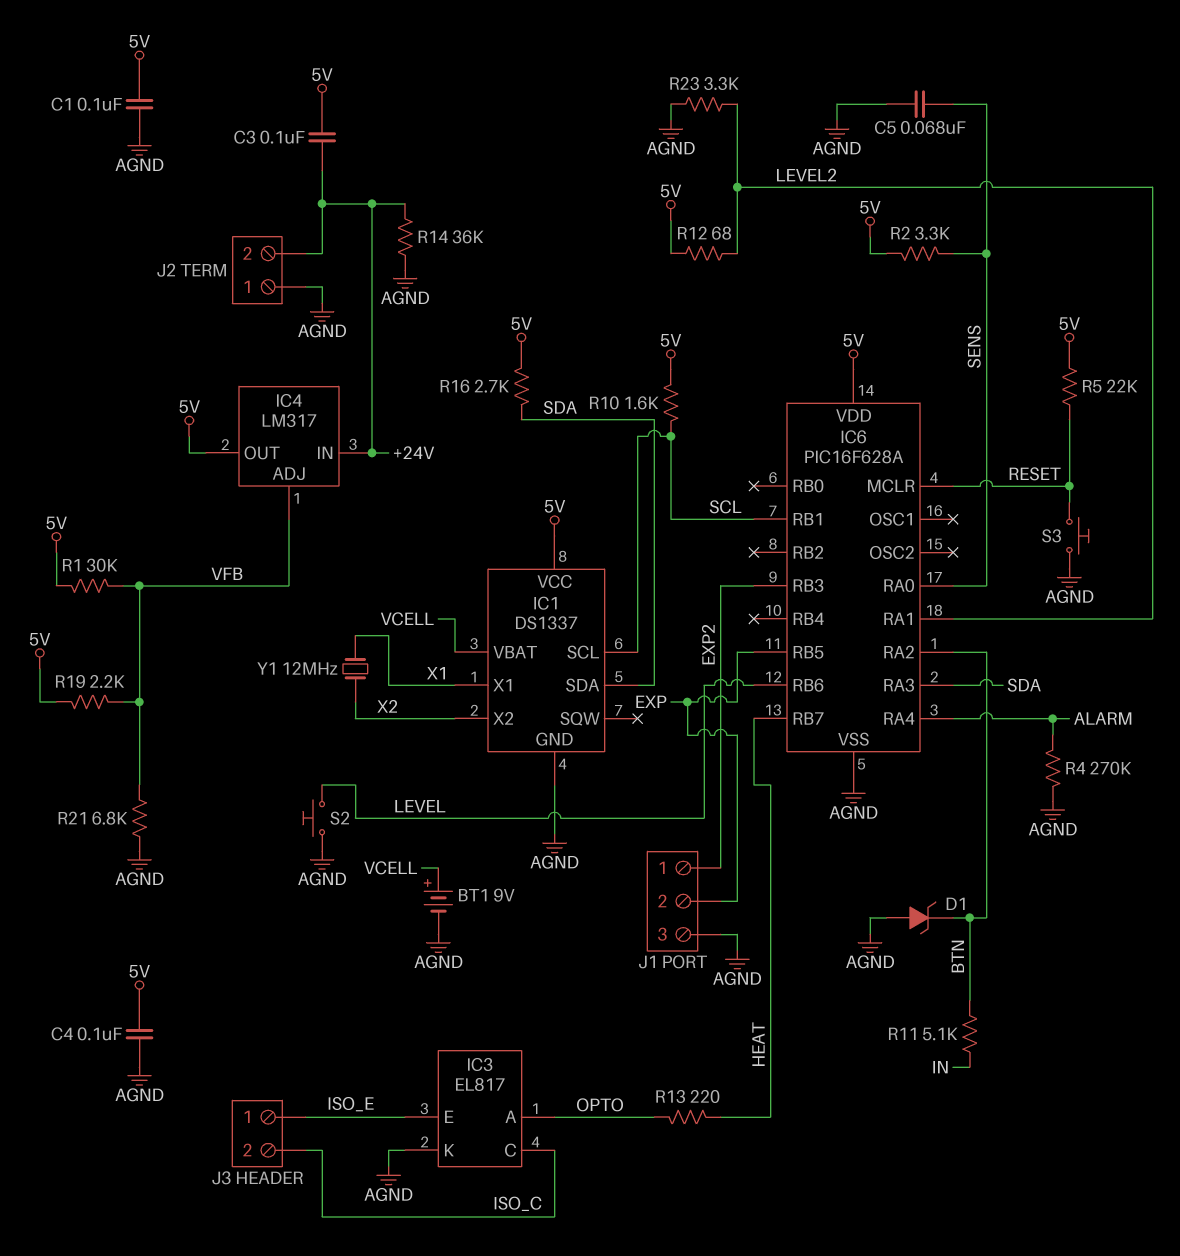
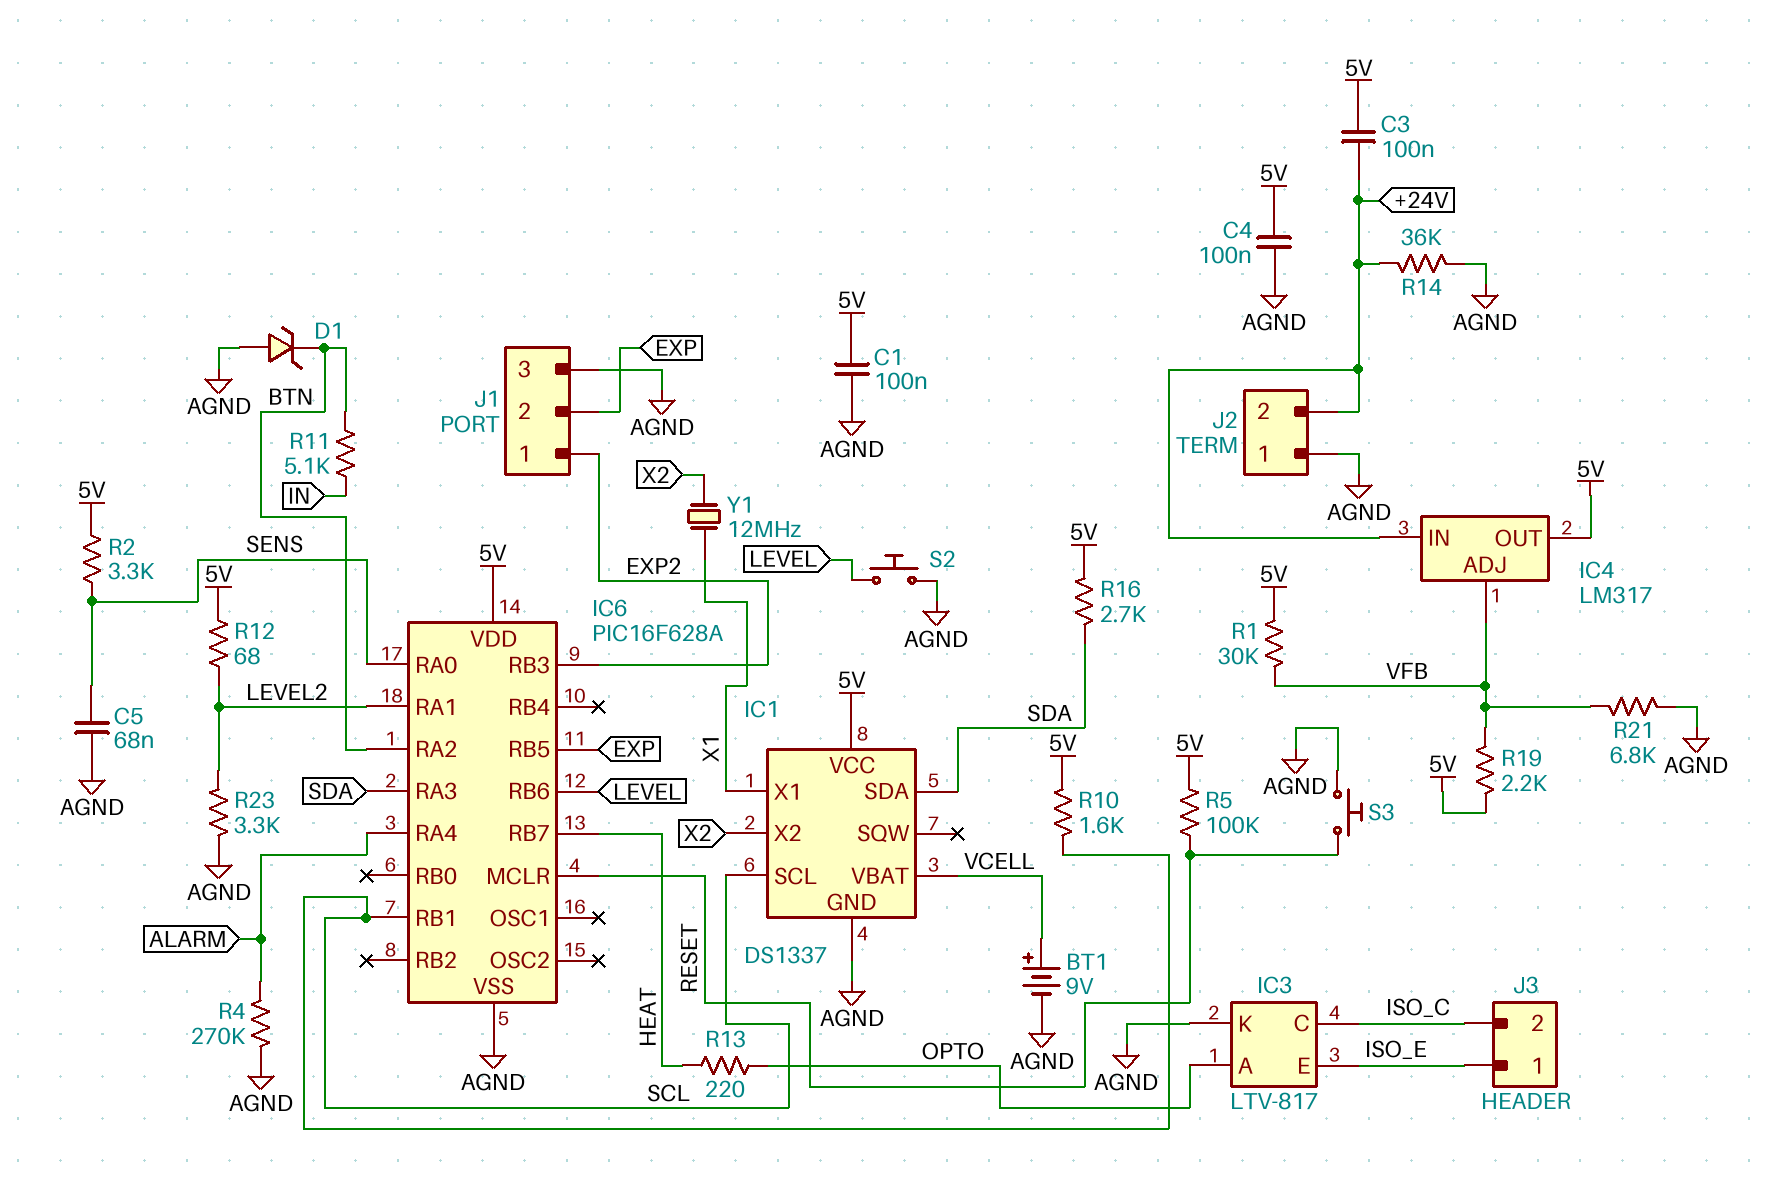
IC3: EL817 -> LTV-817
R5: 22k (5V, RESET) -> 100k (5V, RESET)

